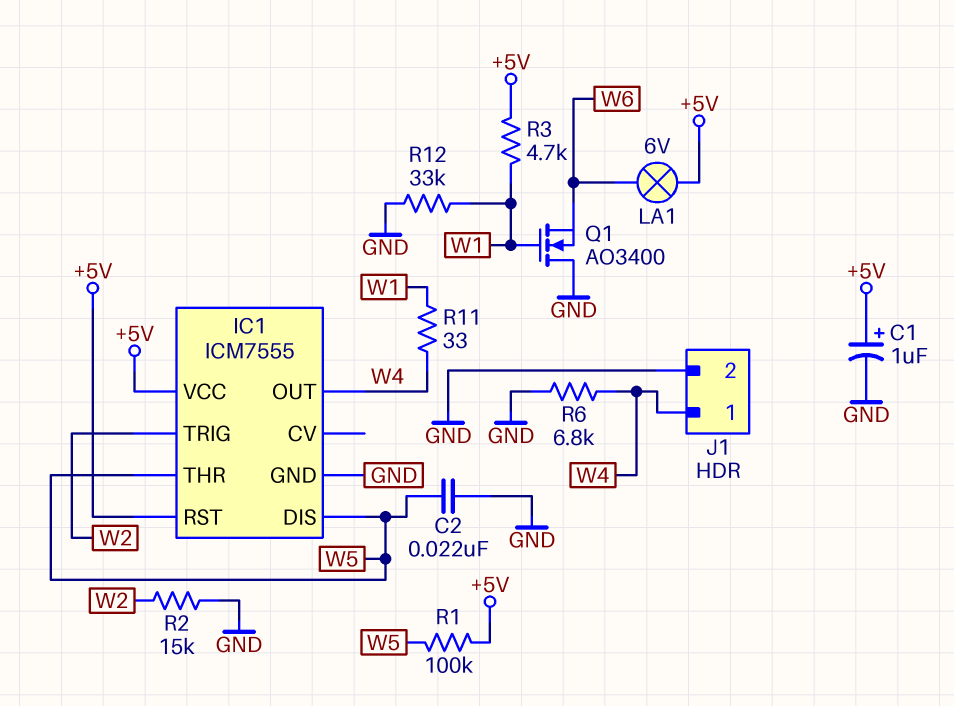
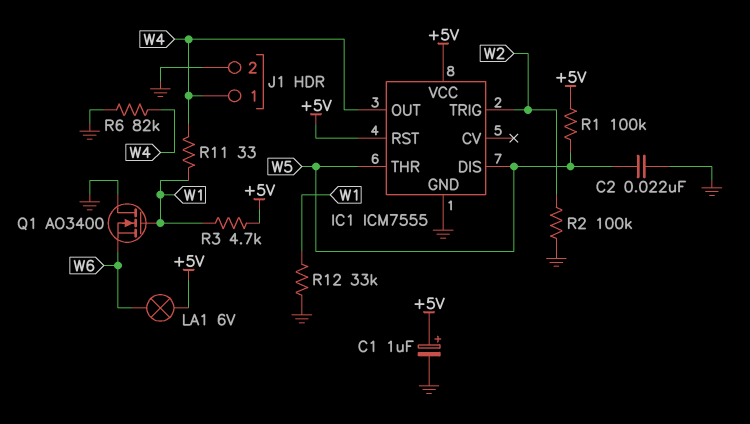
R2: 15k (GND, W2) -> 100k (GND, W2)
R6: 6.8k (GND, W4) -> 82k (GND, W4)

